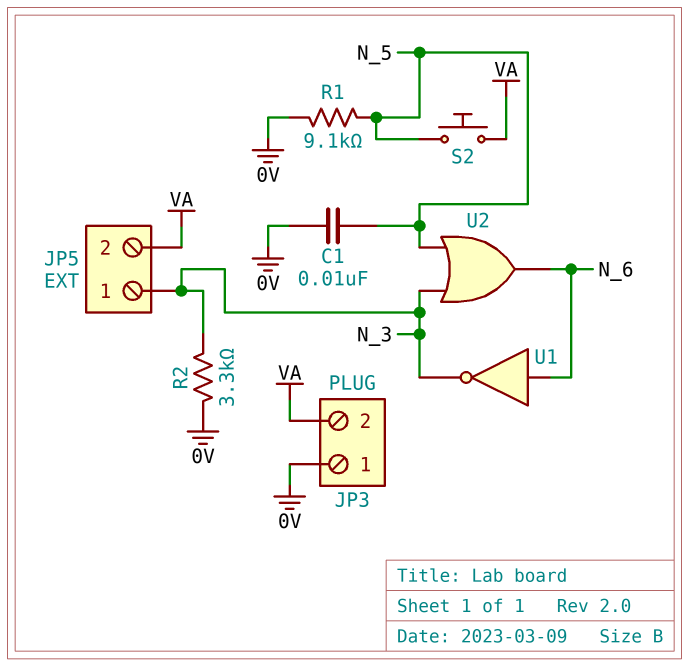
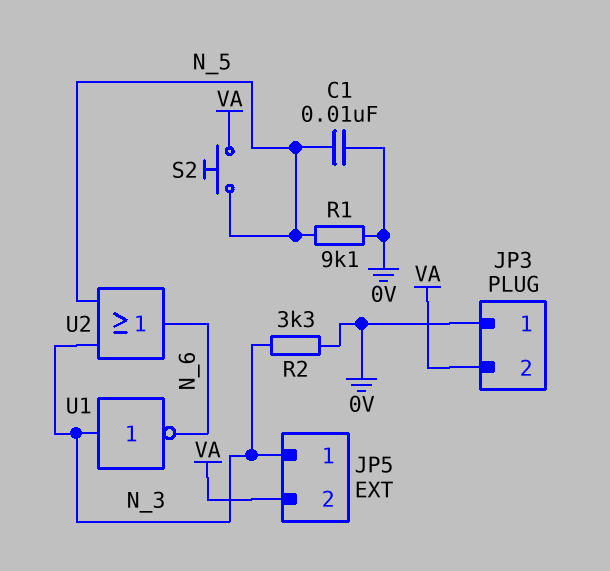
U1: NOT (in N_6, out N_3) -> NOT (in N_3, out N_6)

